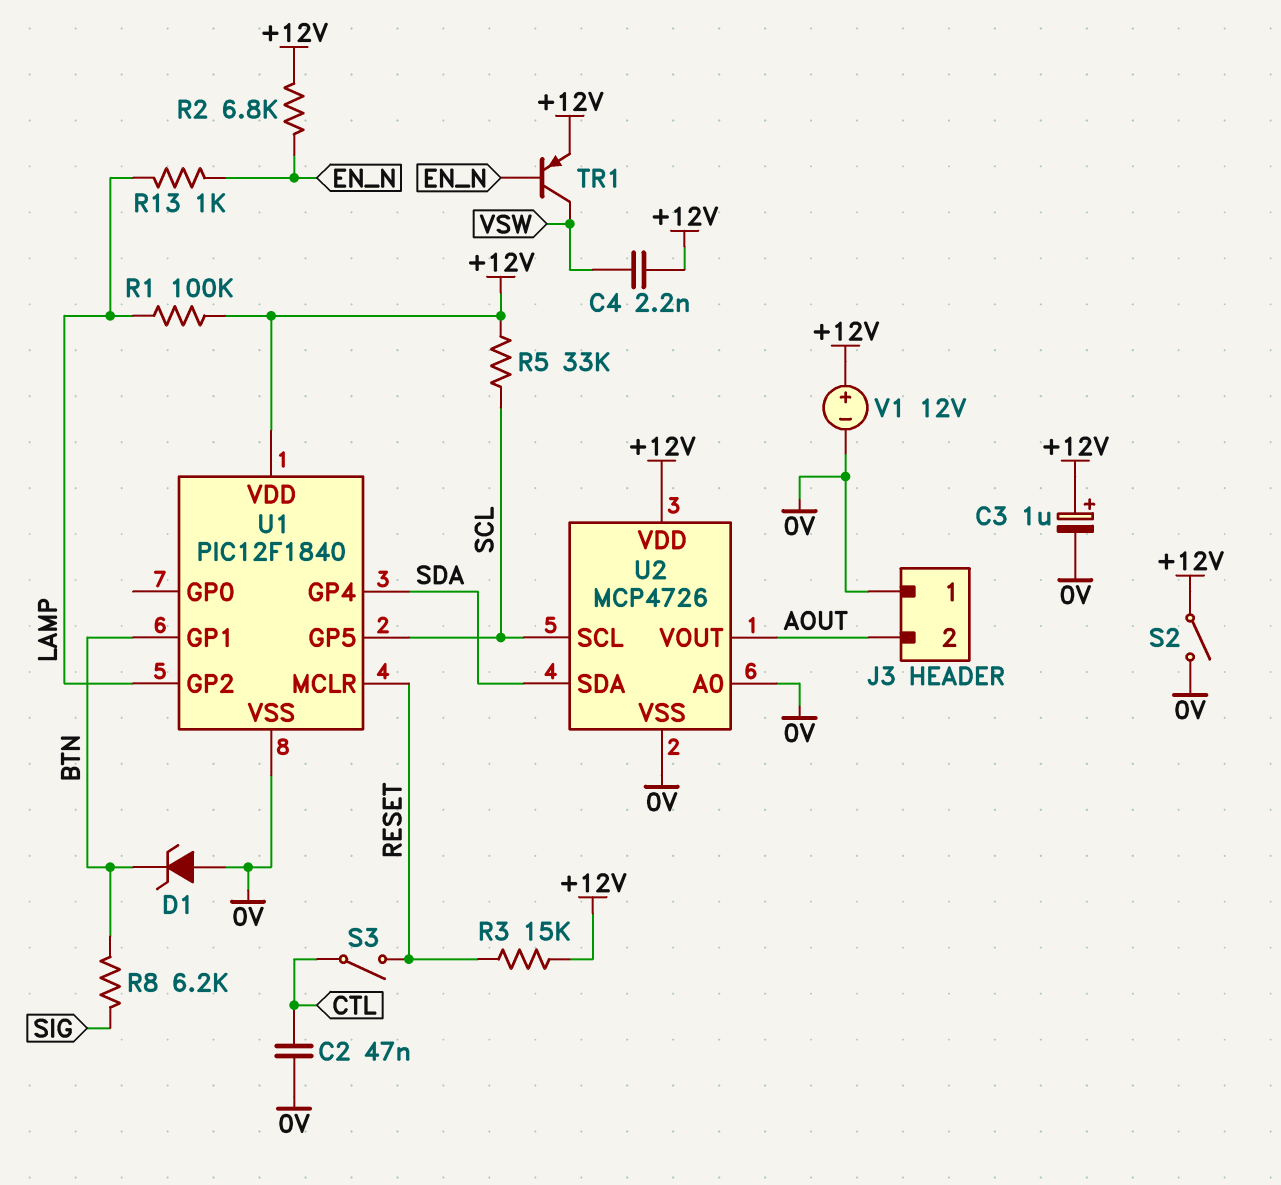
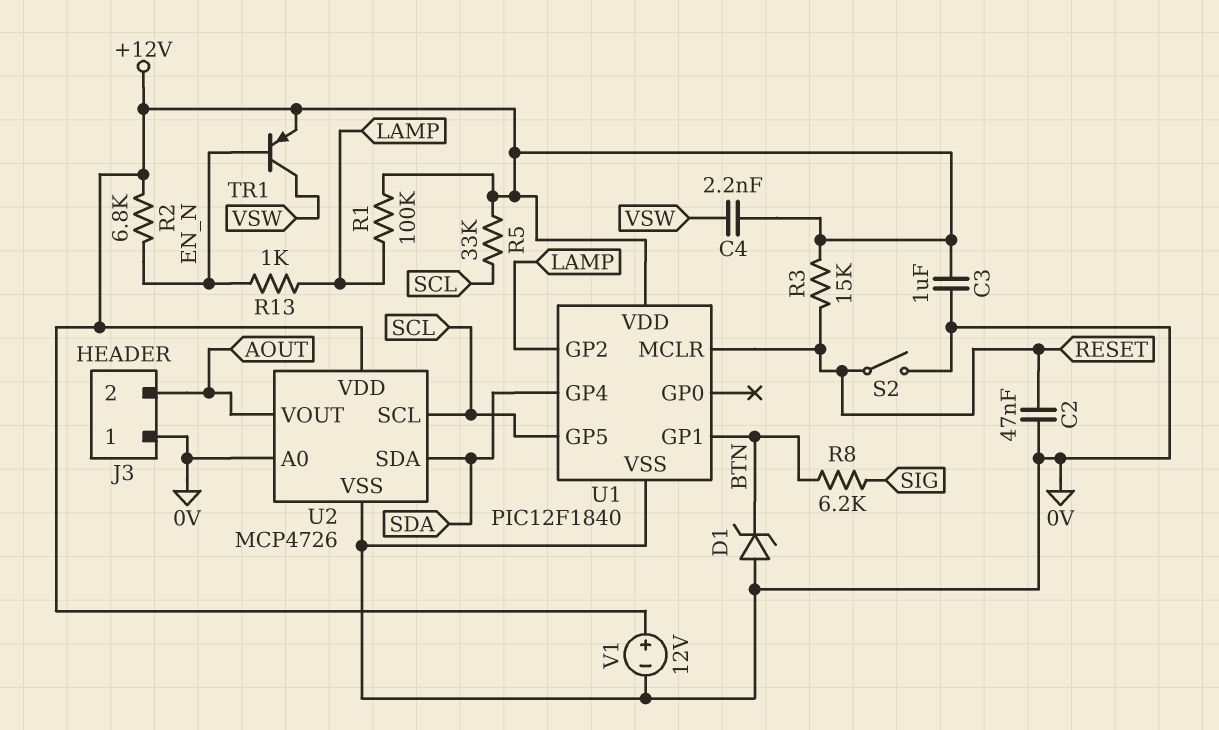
C2: 47nF (0V, CTL) -> 47nF (0V, RESET)
C3: 1uF (plus +12V, minus 0V) -> 1uF (+12V, 0V)
S2: switch (+12V, 0V) -> switch (0V, RESET)
S3: switch (CTL, RESET) -> none

